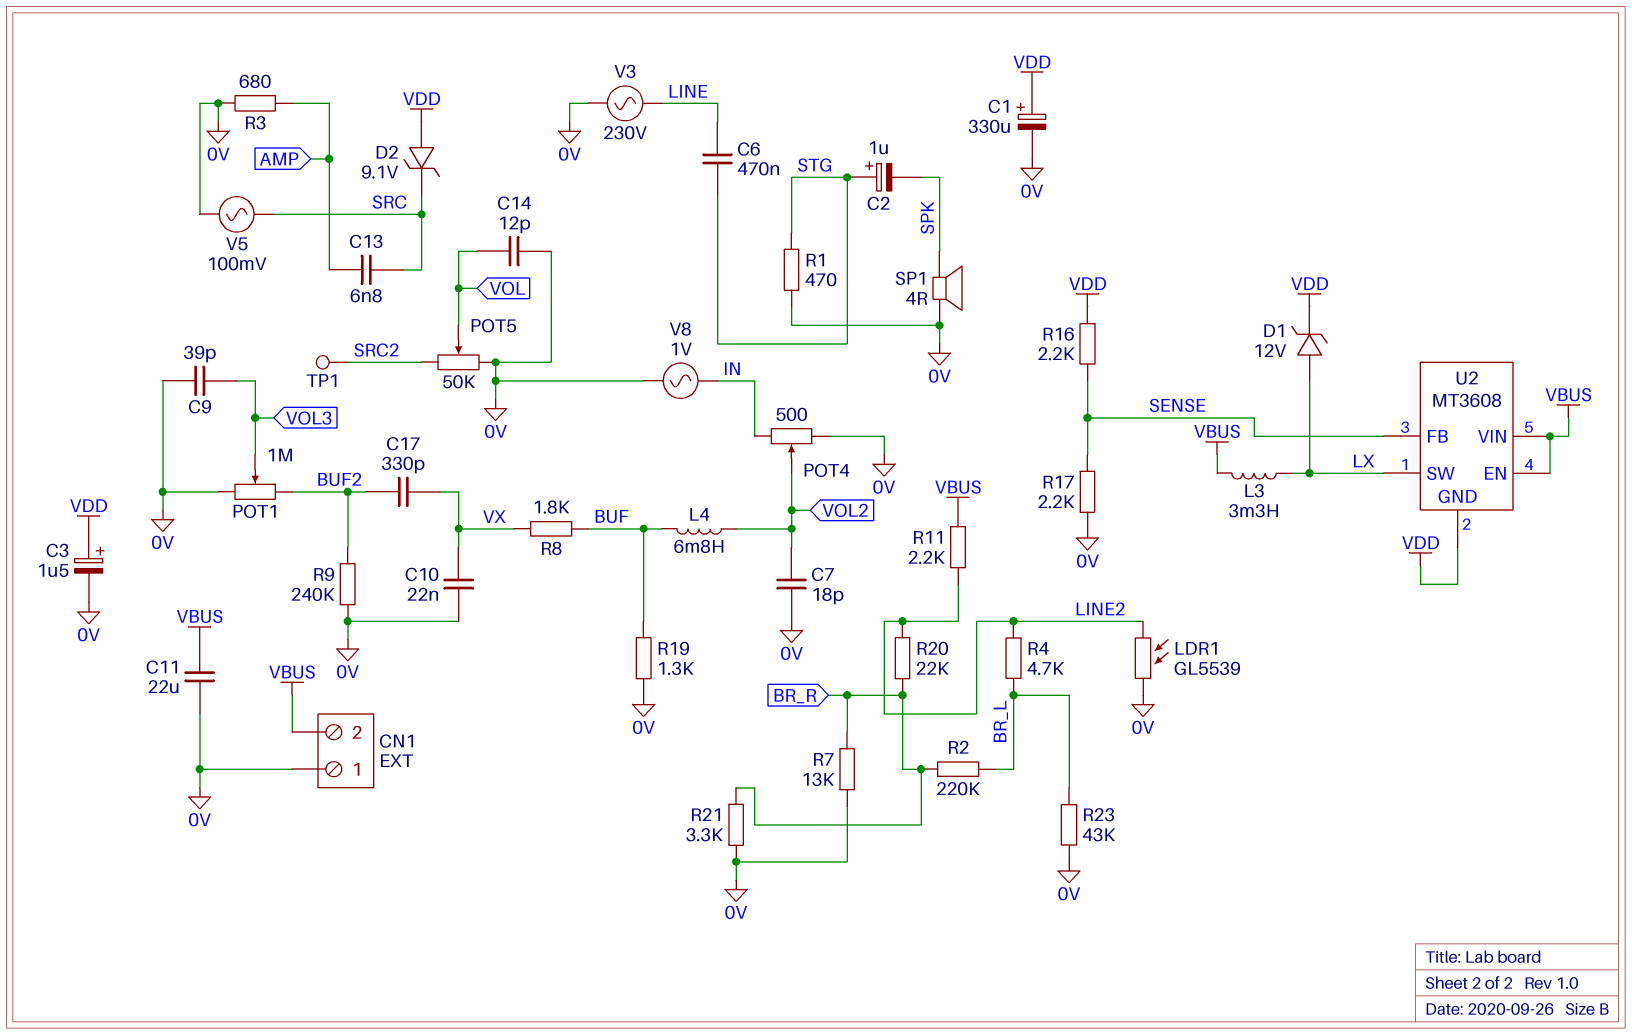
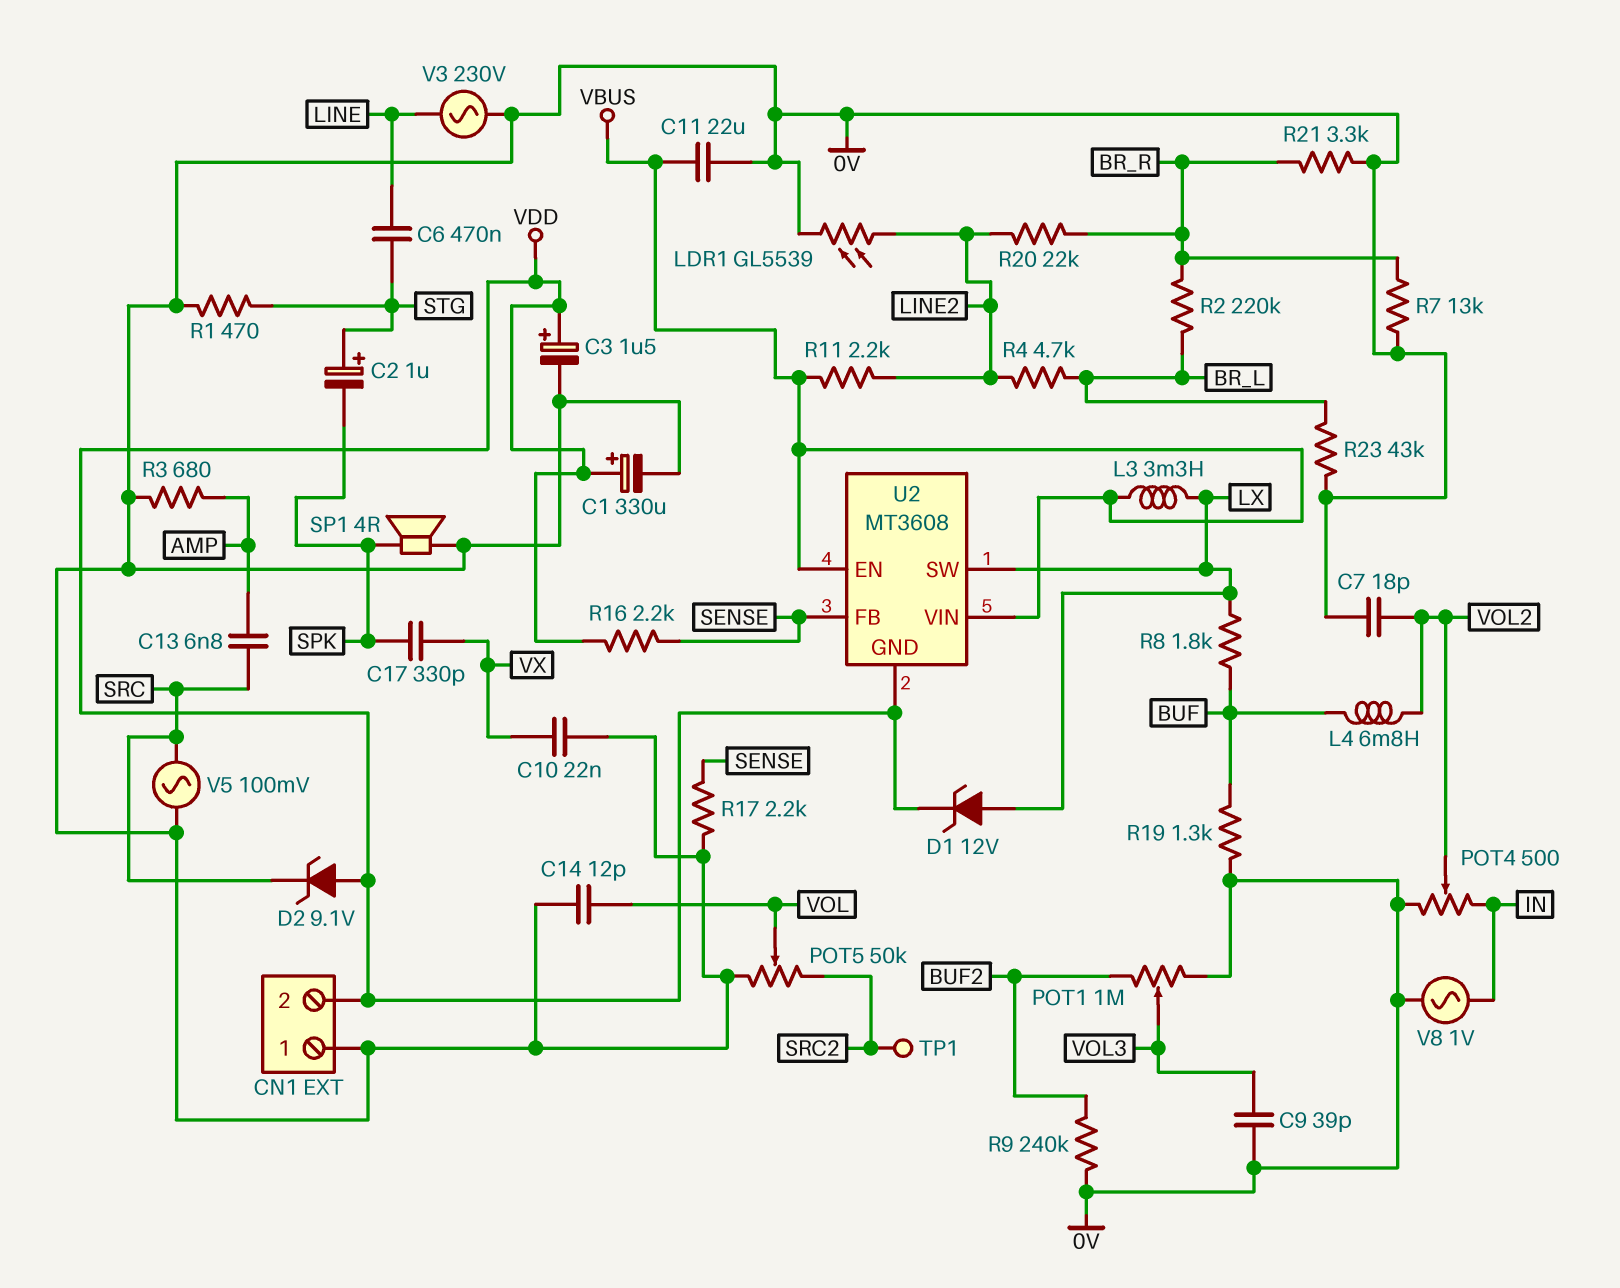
C17: 330pF (BUF2, VX) -> 330pF (SPK, VX)
CN1 pin 2: VBUS -> VDD
R8: 1.8k (BUF, VX) -> 1.8k (BUF, LX)

